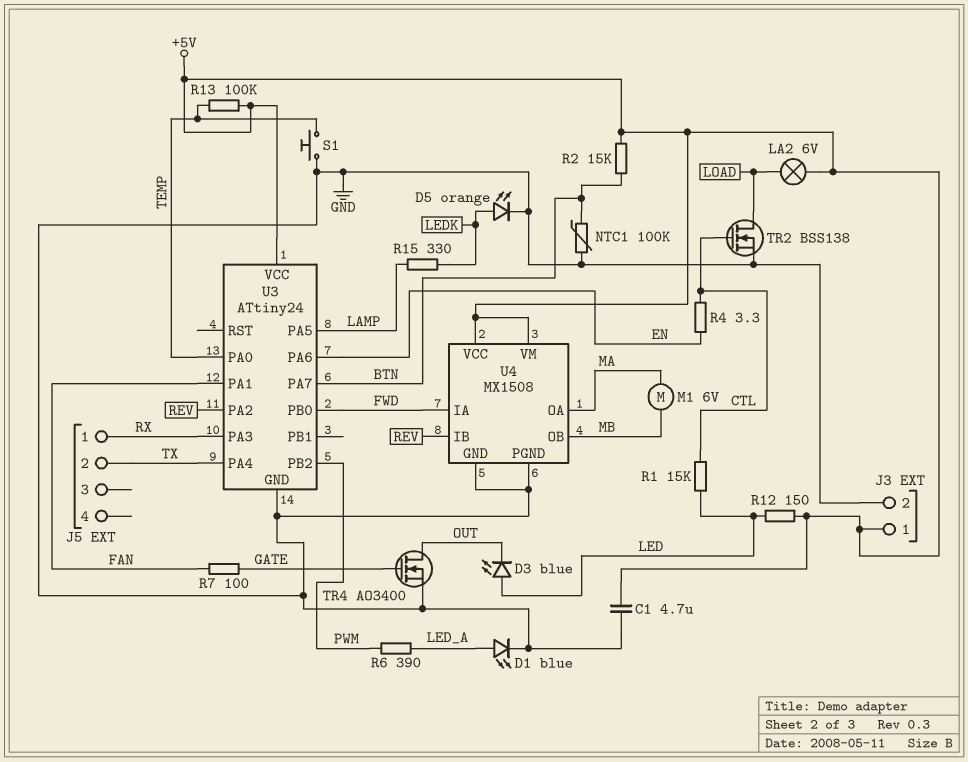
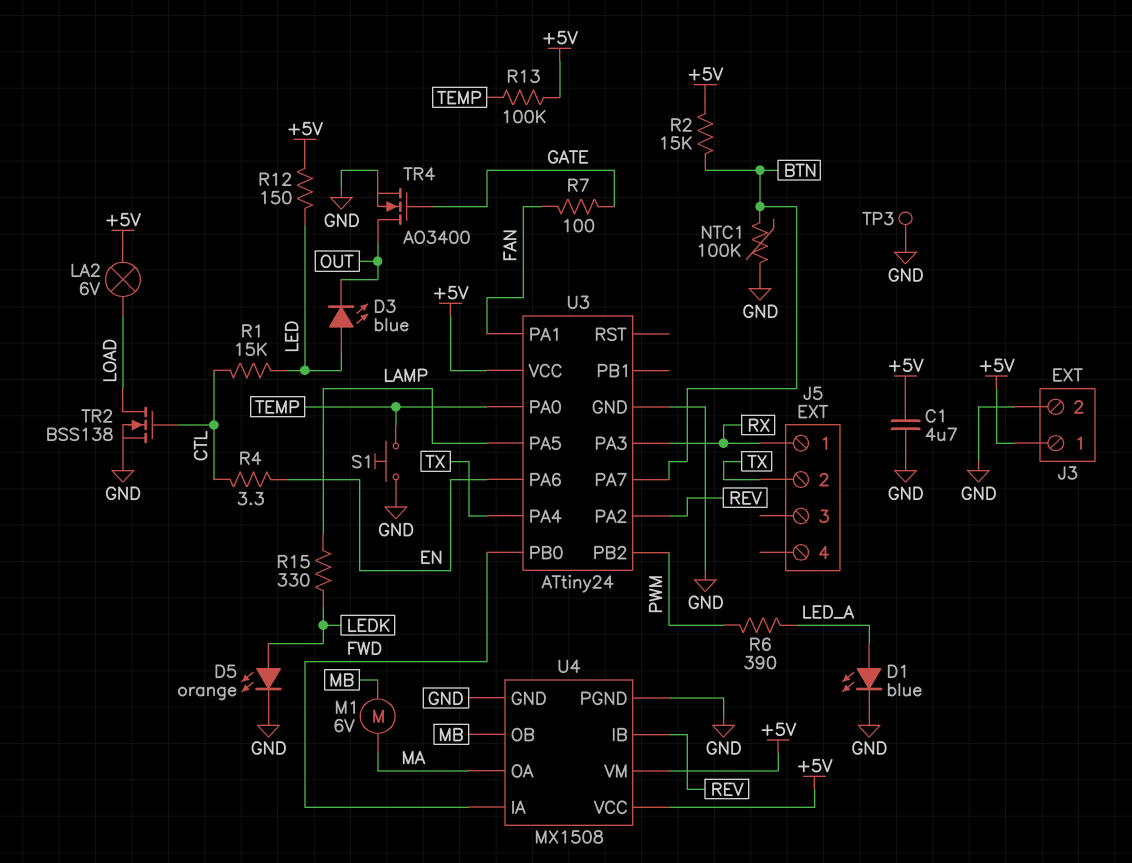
TP3: none -> test point (GND)

